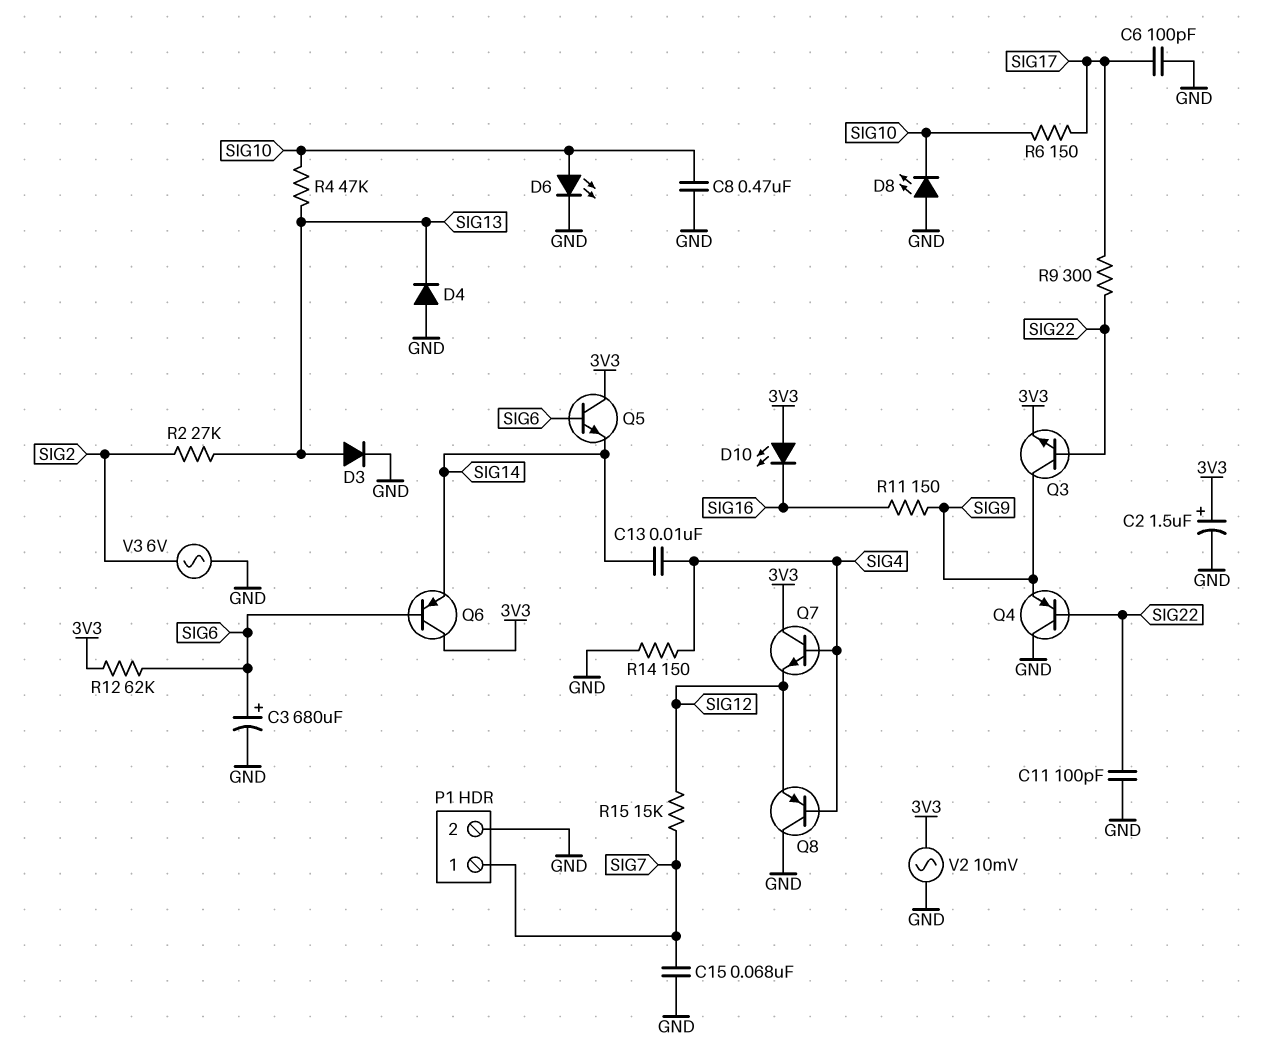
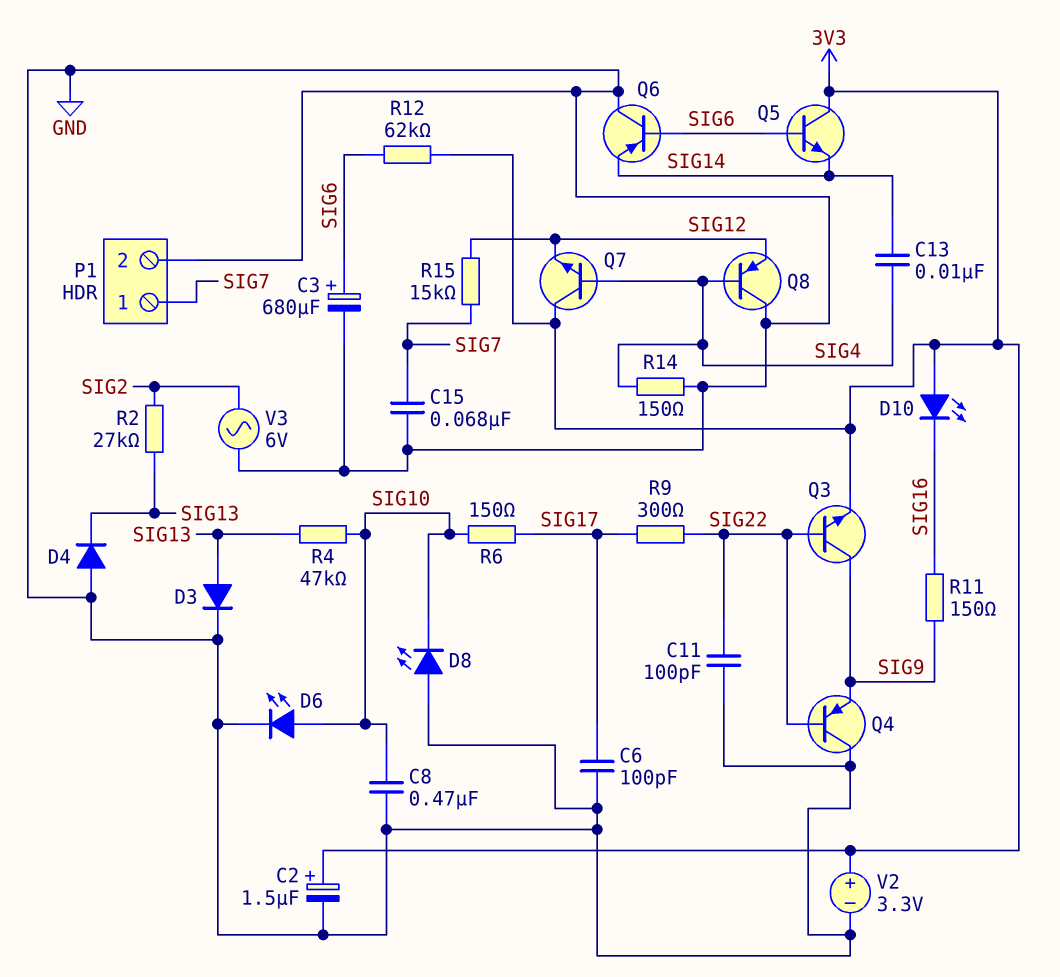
Q6: PNP (B SIG6, C 3V3, E SIG14) -> PNP (B SIG6, C GND, E SIG14)
V2: AC 10mV (3V3, GND) -> 3.3V (plus 3V3, minus GND)

